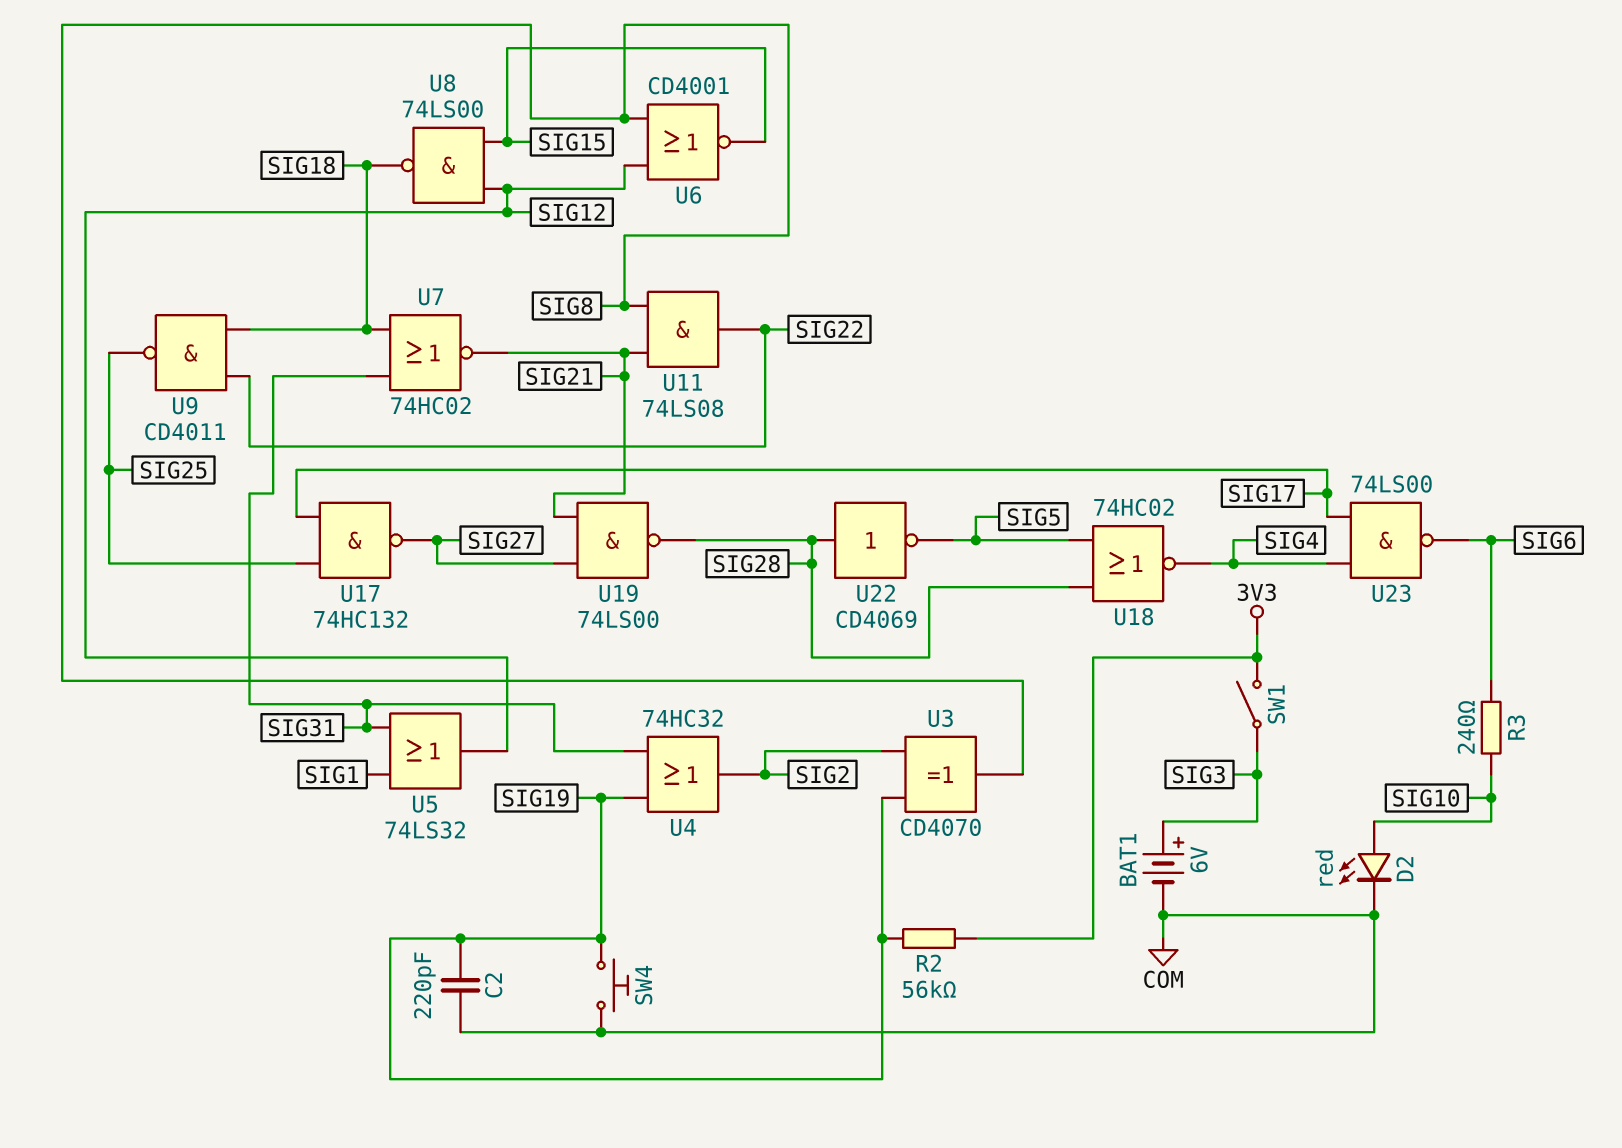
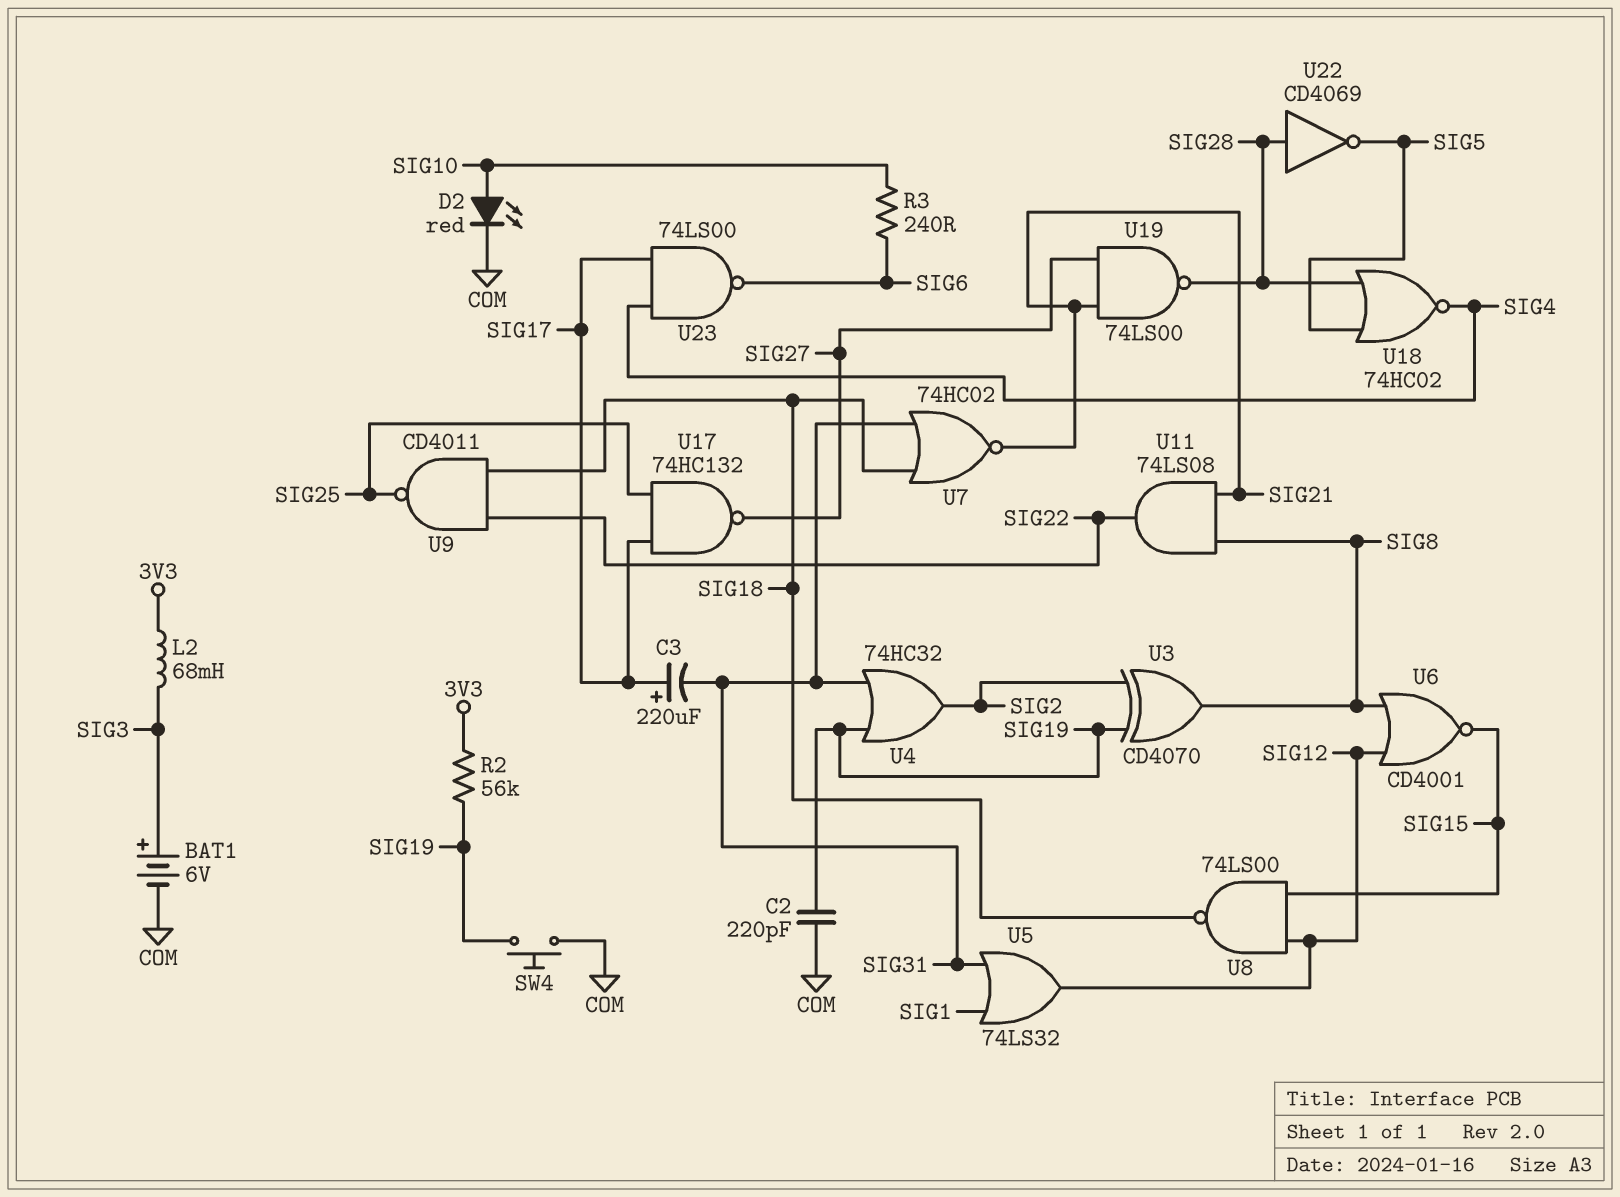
C3: none -> 220uF (plus SIG17, minus SIG31)
L2: none -> 68mH (3V3, SIG3)
SW1: switch (3V3, SIG3) -> none

